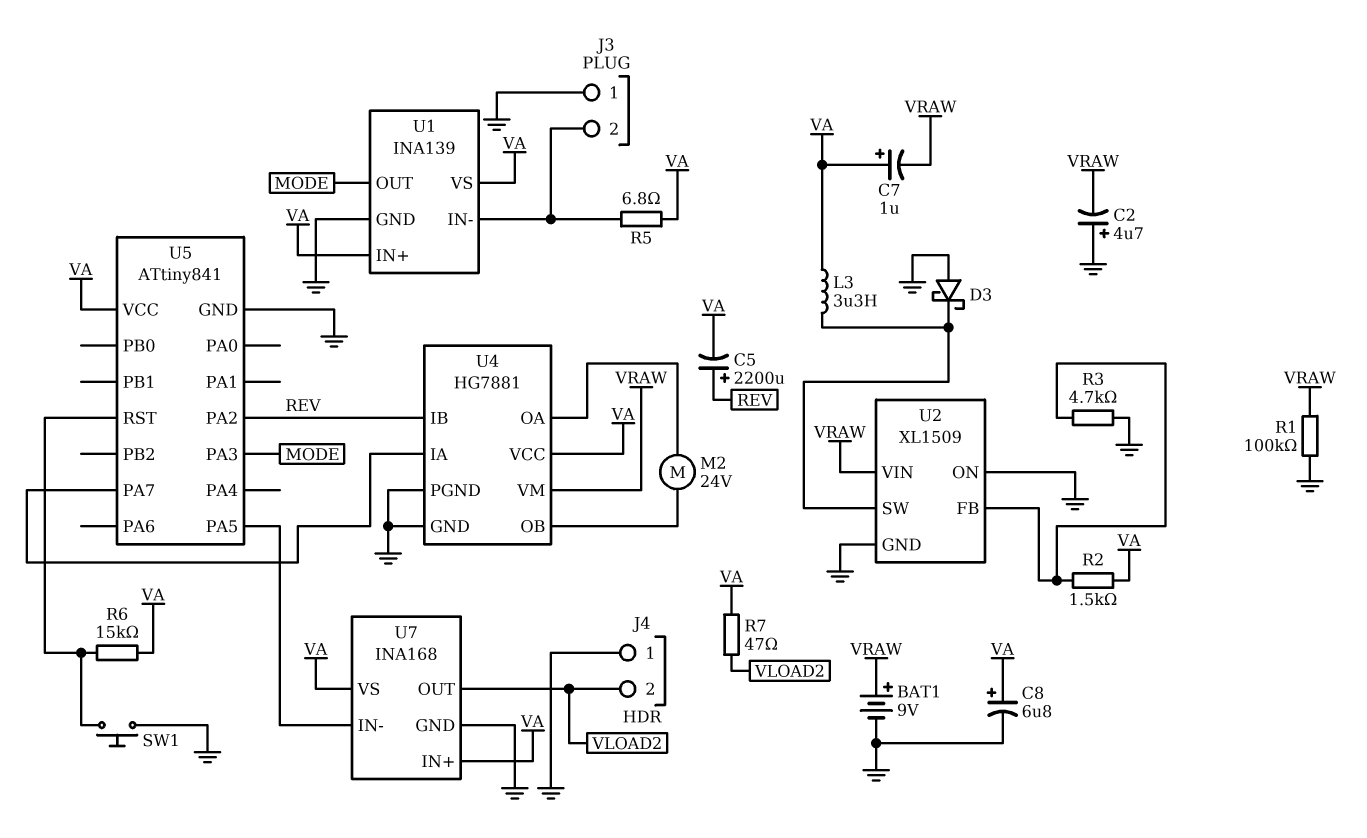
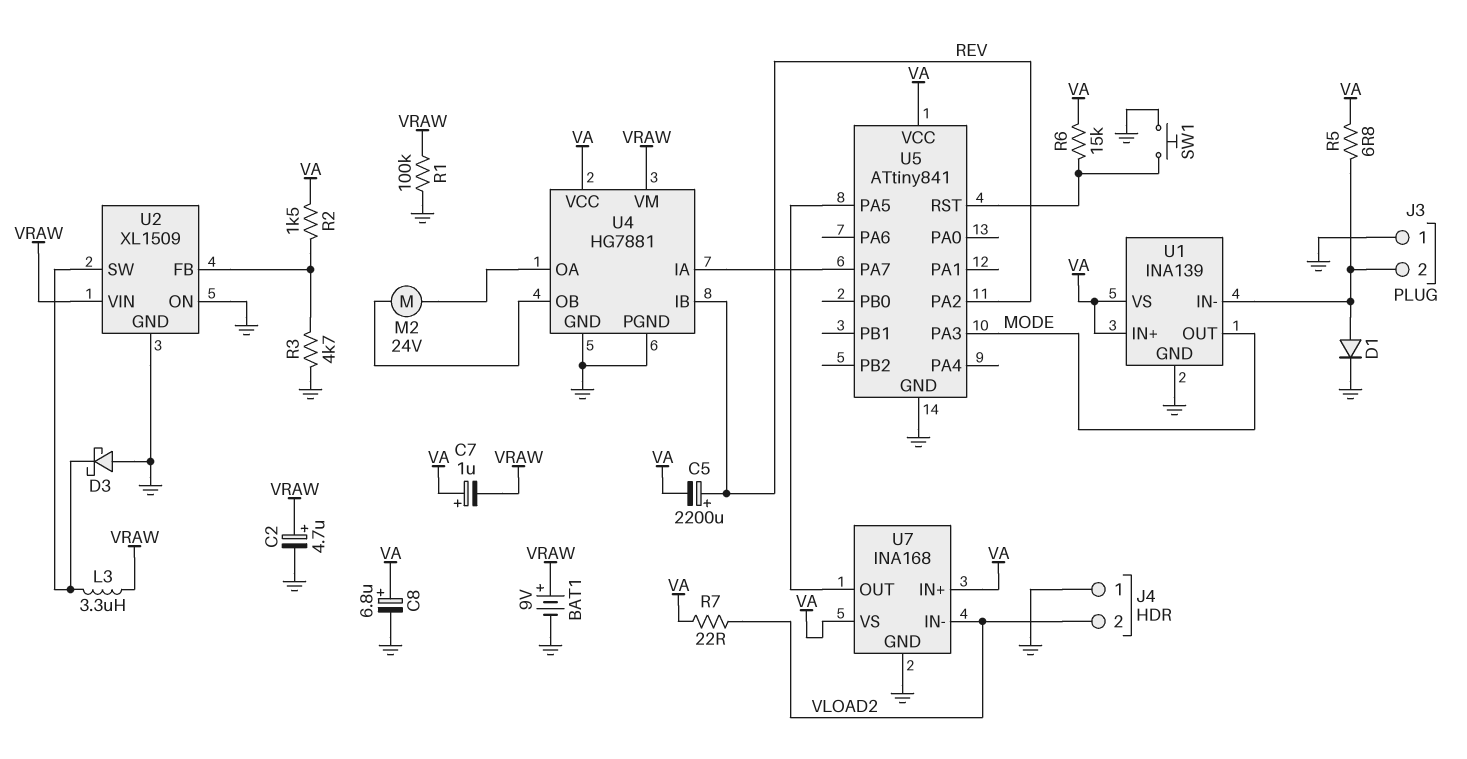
C2: 4.7uF (plus GND, minus VRAW) -> 4.7uF (plus VRAW, minus GND)
D1: none -> diode (A J3/2, K GND)
L3: 3.3uH (U2/SW, VA) -> 3.3uH (U2/SW, VRAW)
R7: 47 (VA, VLOAD2) -> 22 (VA, VLOAD2)
U7 pin IN-: U5/PA5 -> VLOAD2
U7 pin OUT: VLOAD2 -> U5/PA5

